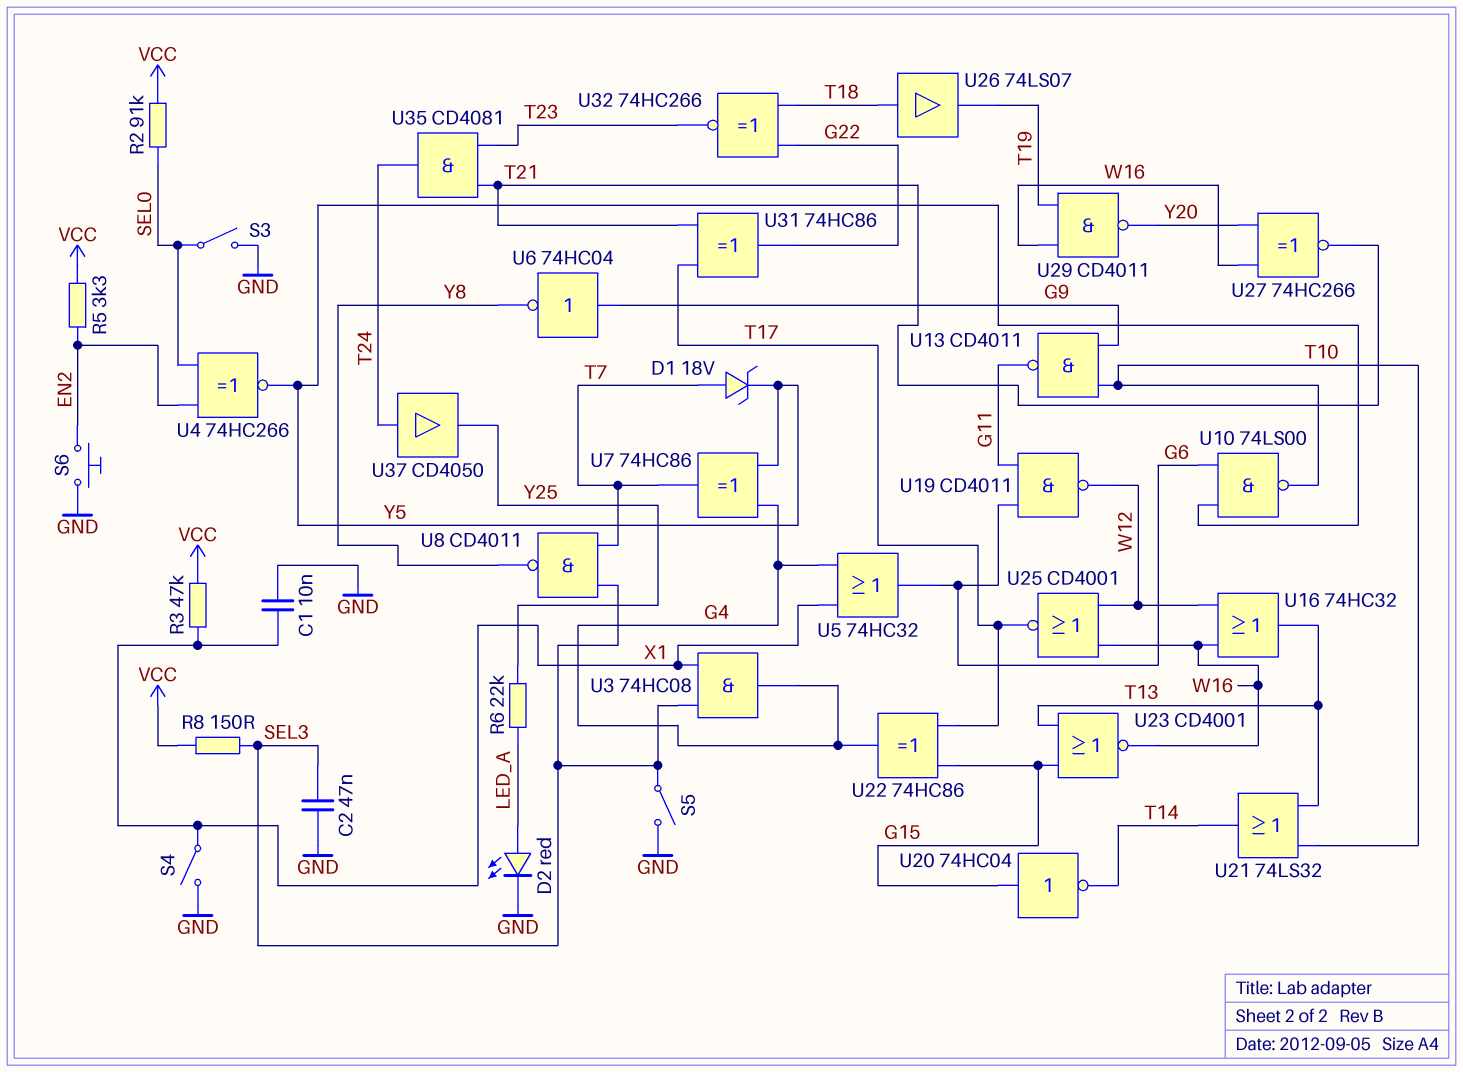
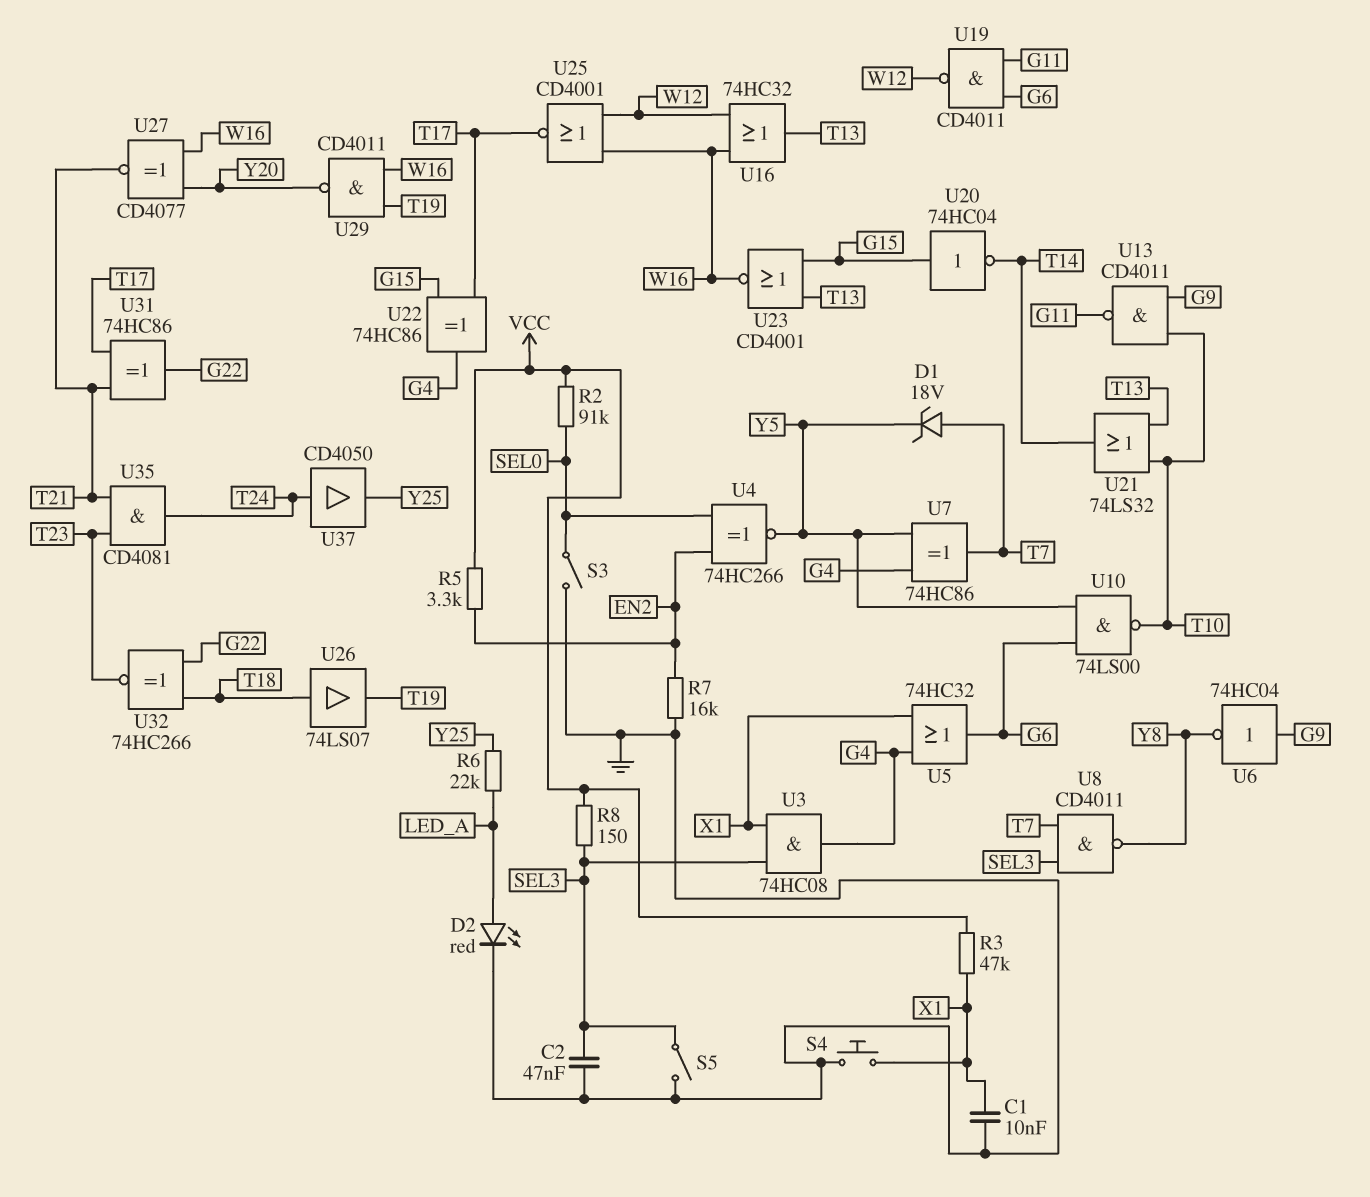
R7: none -> 16k (EN2, GND)
S4: switch (GND, X1) -> button (GND, X1)
S6: button (EN2, GND) -> none
U27: XNOR 74HC266 (in W16, in Y20, out T21) -> XNOR CD4077 (in W16, in Y20, out T21)

